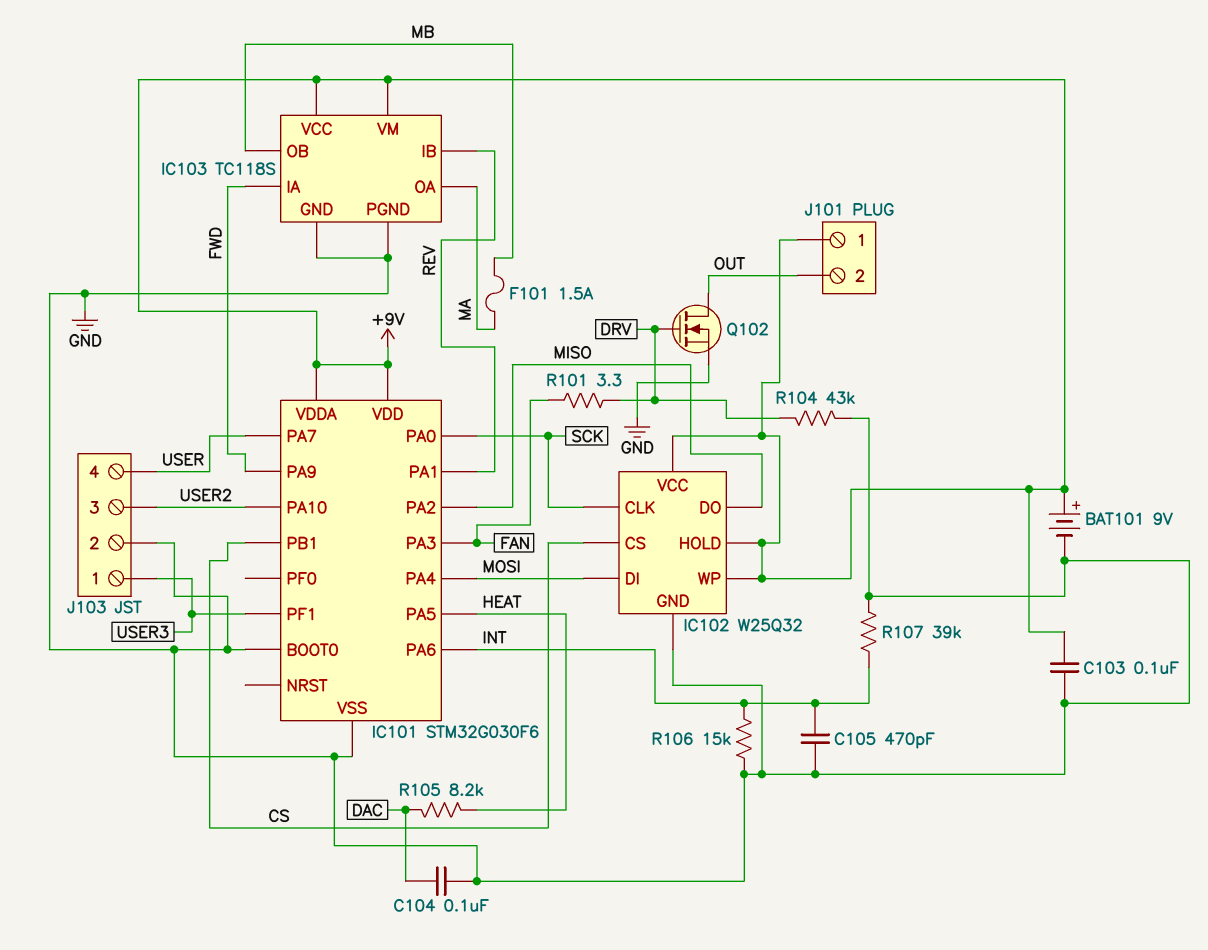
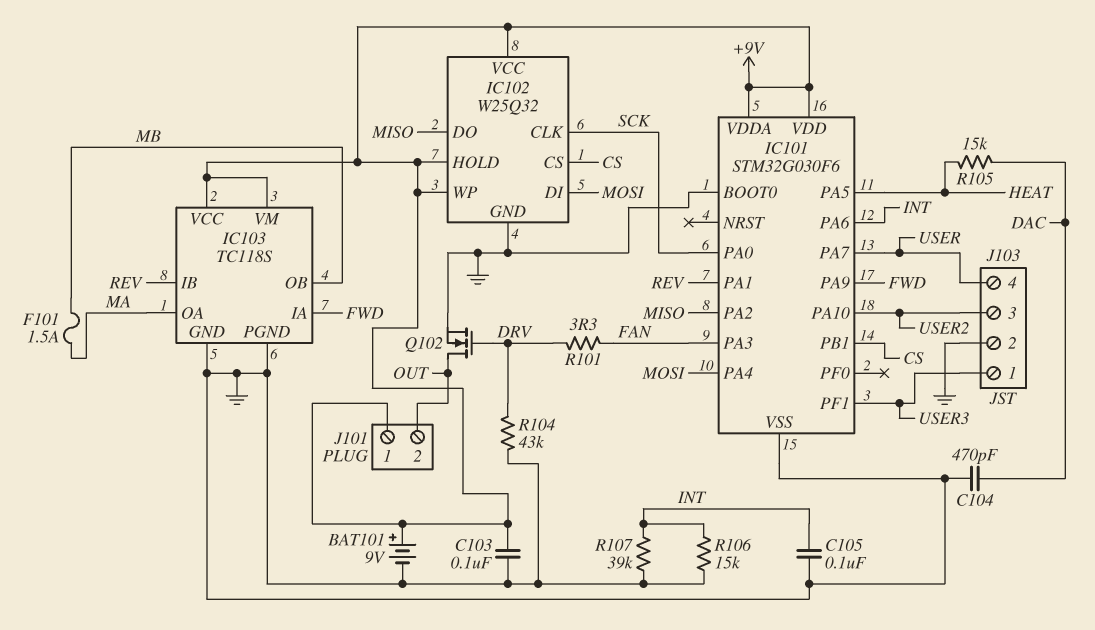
C104: 100nF (DAC, GND) -> 470pF (DAC, GND)
C105: 470pF (GND, INT) -> 100nF (GND, INT)
R105: 8.2k (DAC, HEAT) -> 15k (DAC, HEAT)

